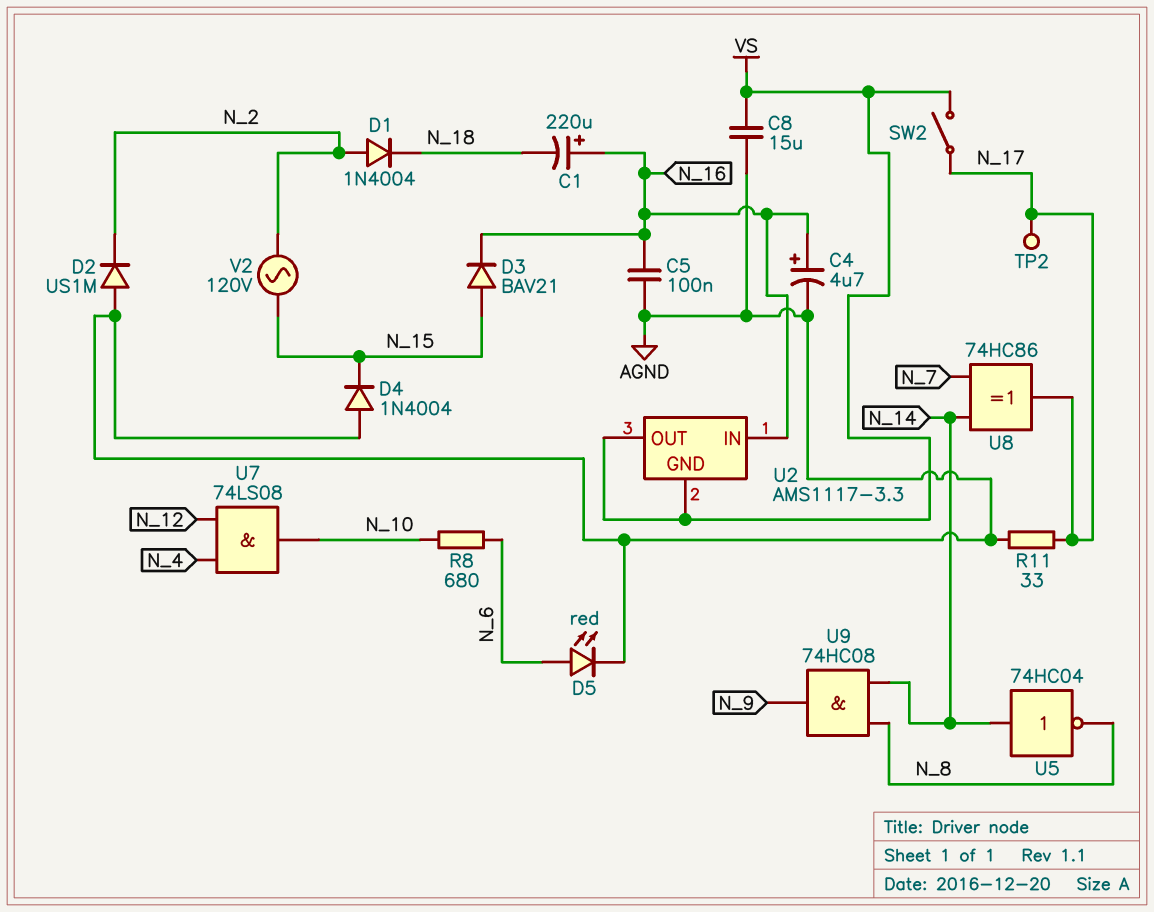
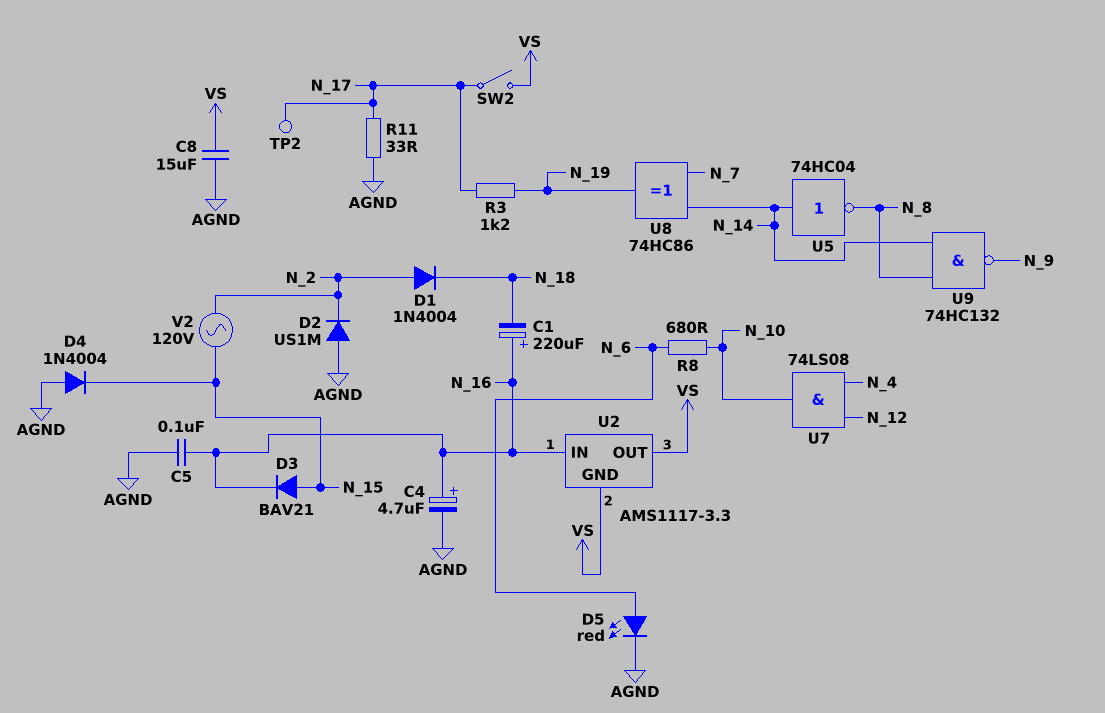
R3: none -> 1.2k (N_17, N_19)
U8: XOR 74HC86 (in N_7, in N_14, out N_17) -> XOR 74HC86 (in N_7, in N_14, out N_19)
U9: AND 74HC08 (in N_8, in N_14, out N_9) -> NAND 74HC132 (in N_8, in N_14, out N_9)

